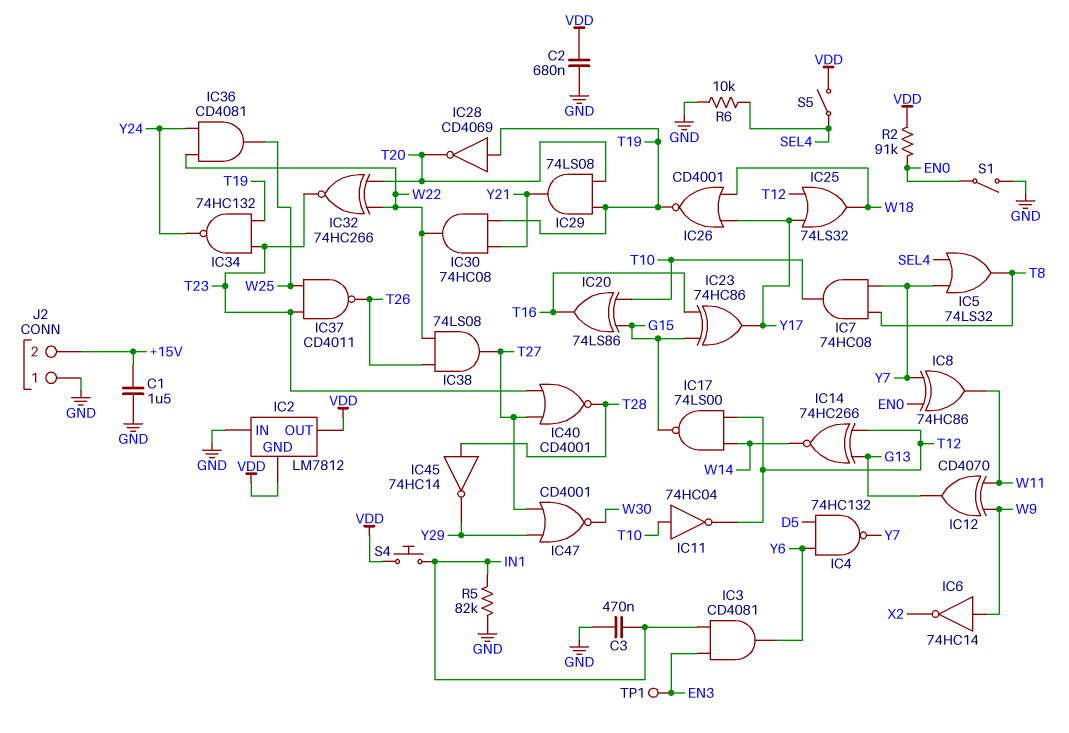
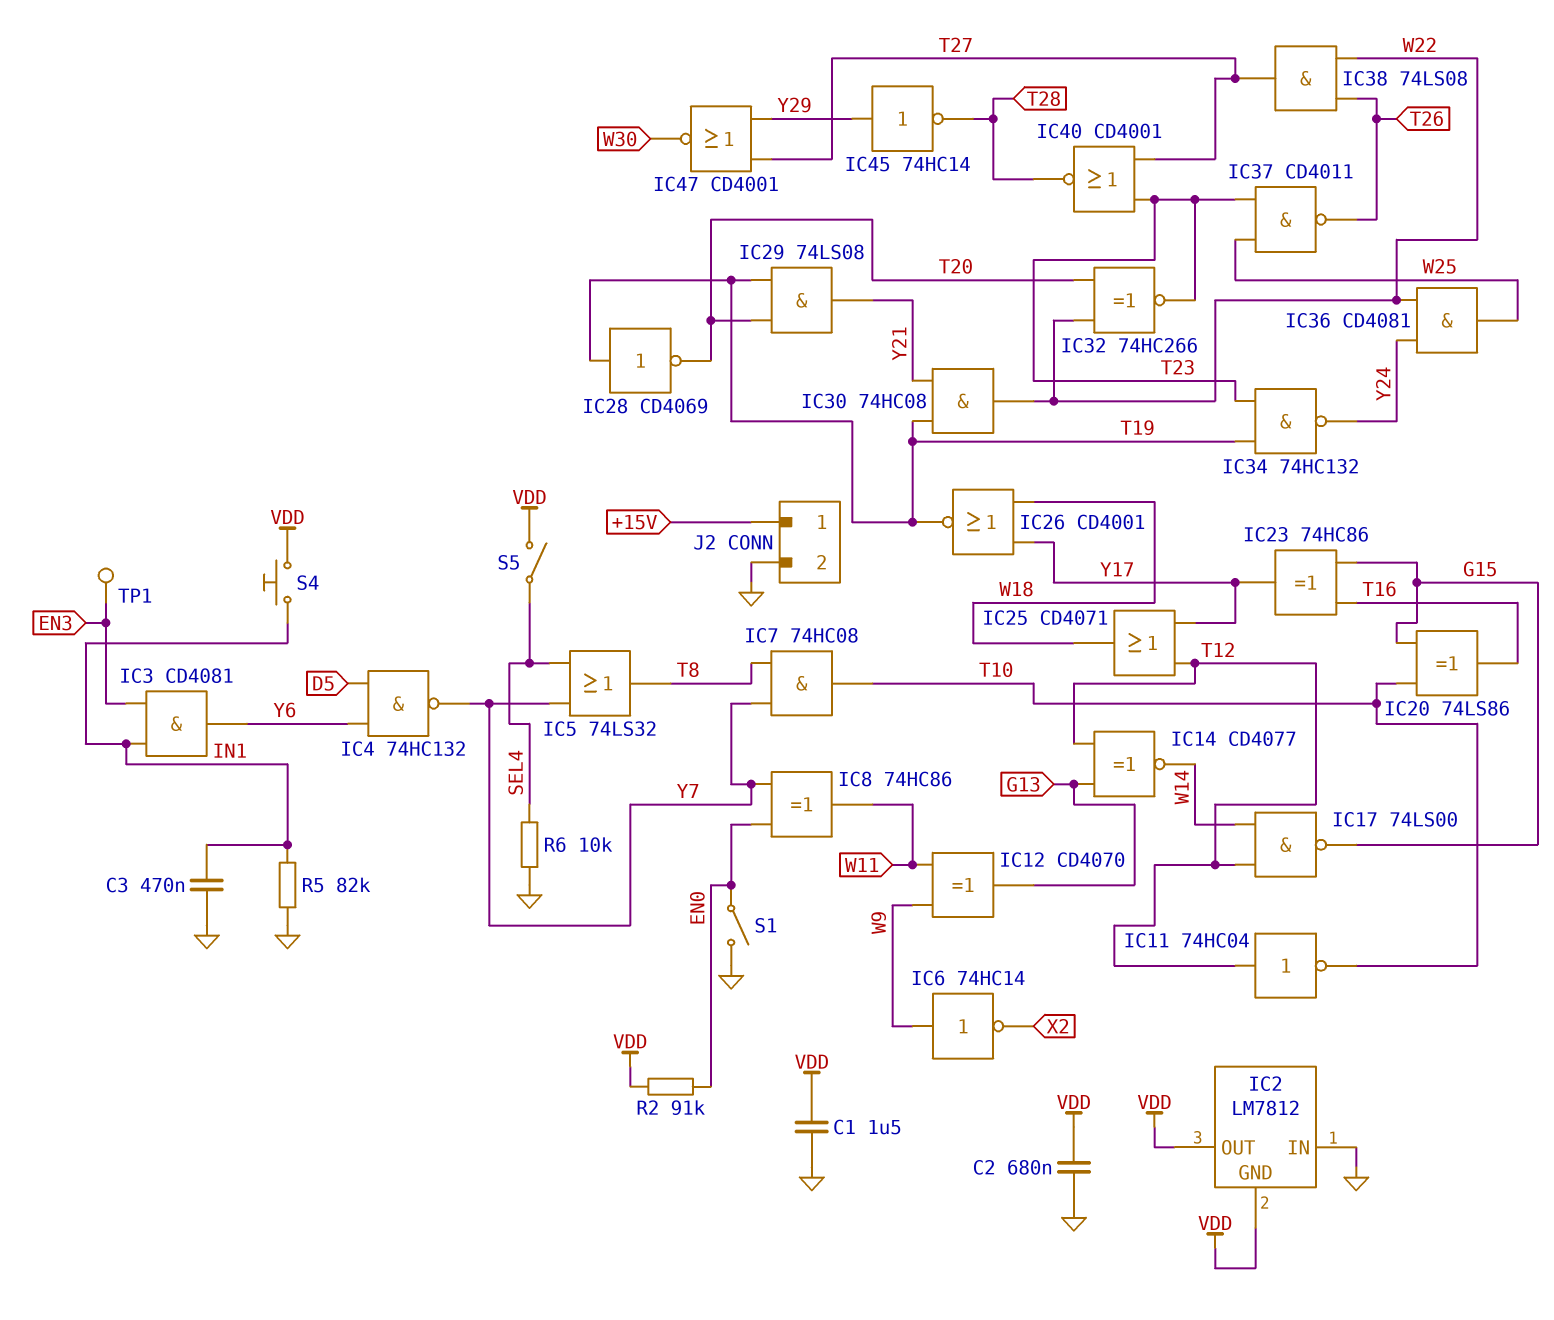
C1: 1.5uF (+15V, GND) -> 1.5uF (GND, VDD)
IC11: NOT 74HC04 (in T10, out T12) -> NOT 74HC04 (in T12, out T10)
IC14: XNOR 74HC266 (in G13, in T12, out W14) -> XNOR CD4077 (in G13, in T12, out W14)
IC25: OR 74LS32 (in T12, in Y17, out W18) -> OR CD4071 (in T12, in Y17, out W18)
IC45: NOT 74HC14 (in T28, out Y29) -> NOT 74HC14 (in Y29, out T28)
J2 pin 1: GND -> +15V
J2 pin 2: +15V -> GND

